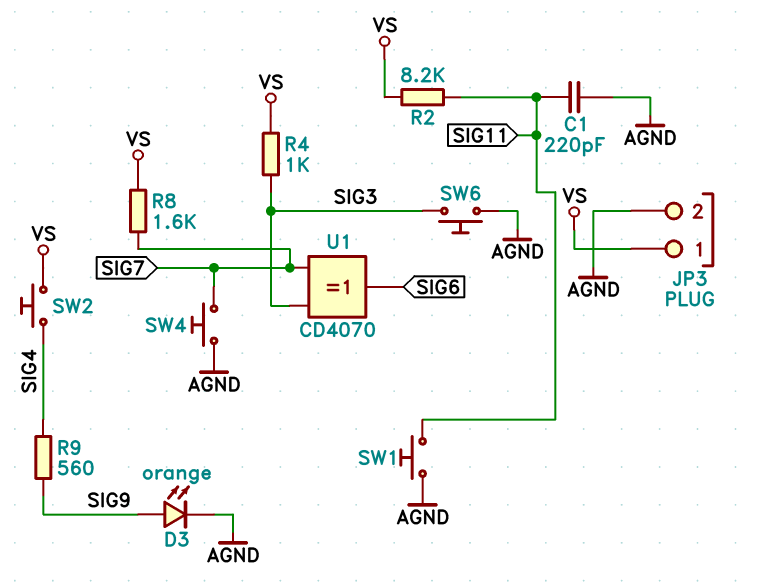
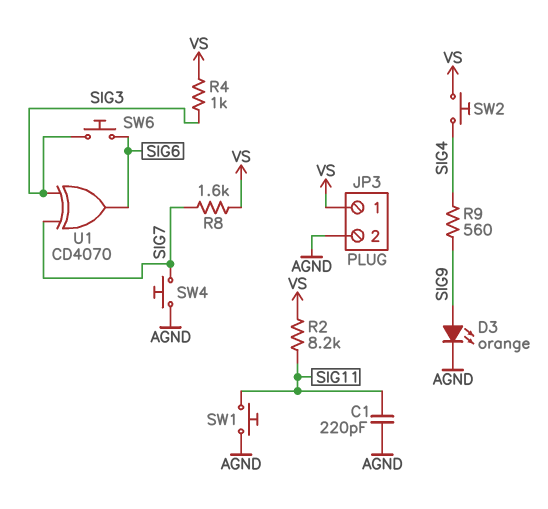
SW6: button (AGND, SIG3) -> button (SIG3, SIG6)

